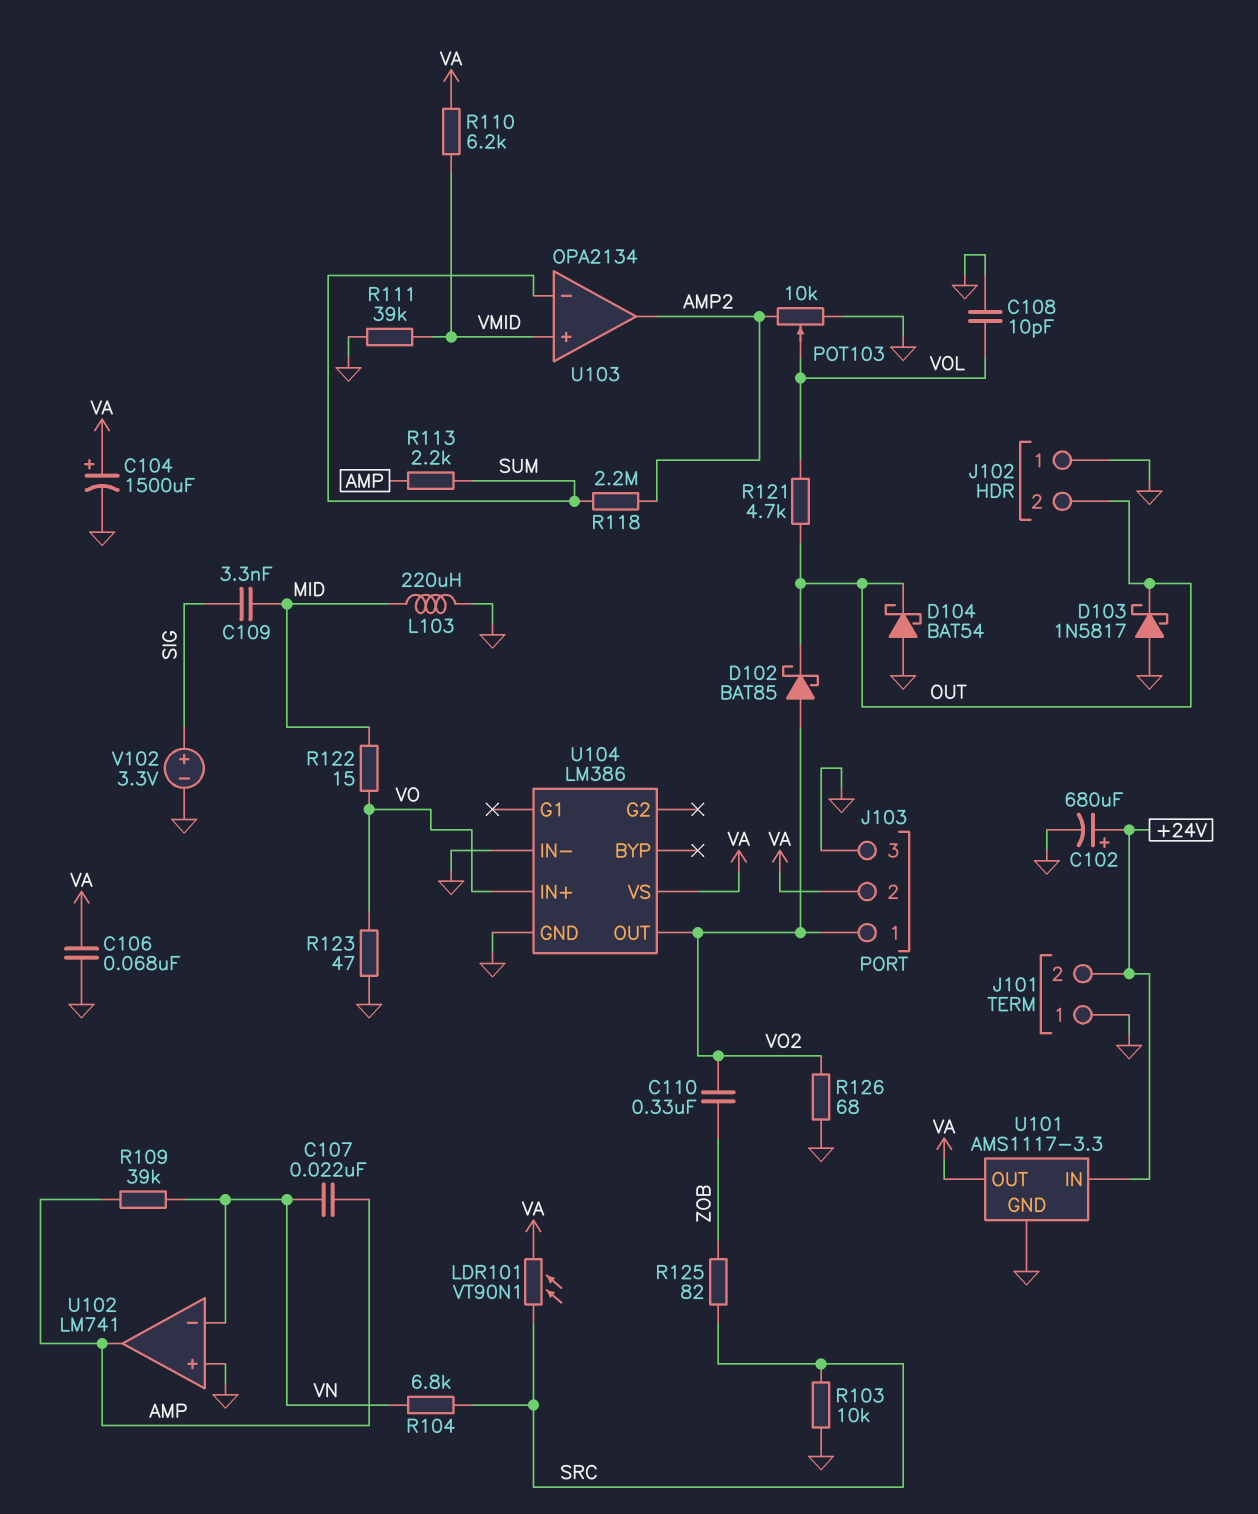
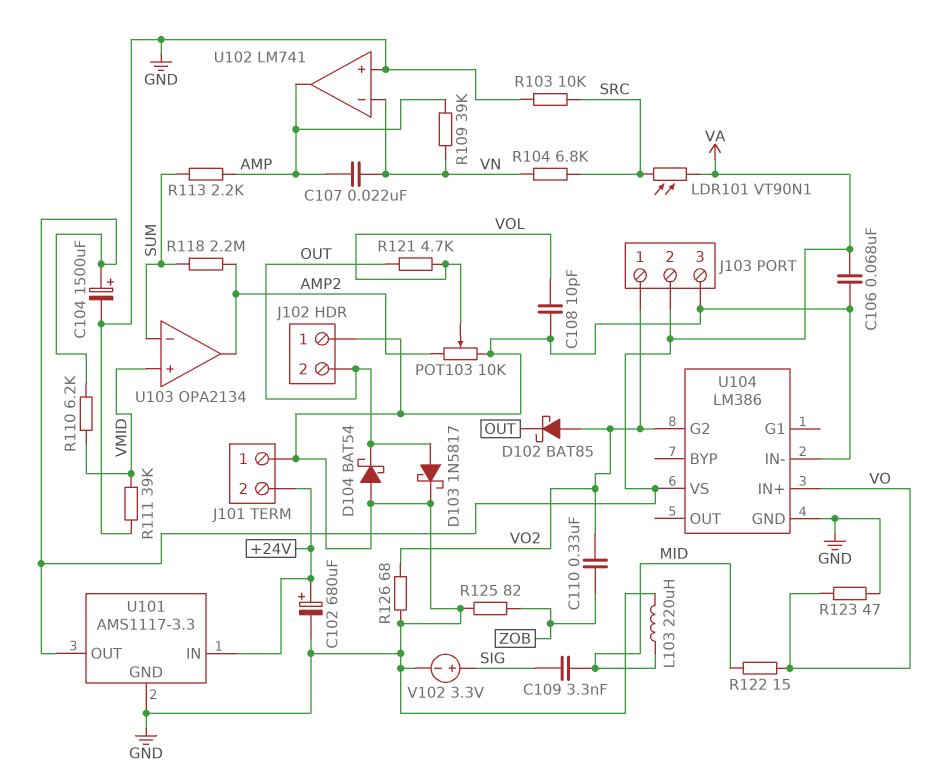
D103: schottky 1N5817 (A GND, K OUT) -> schottky 1N5817 (A OUT, K GND)
R125: 82 (SRC, ZOB) -> 82 (GND, ZOB)
U104 pin G2: none -> VO2
U104 pin OUT: VO2 -> none

